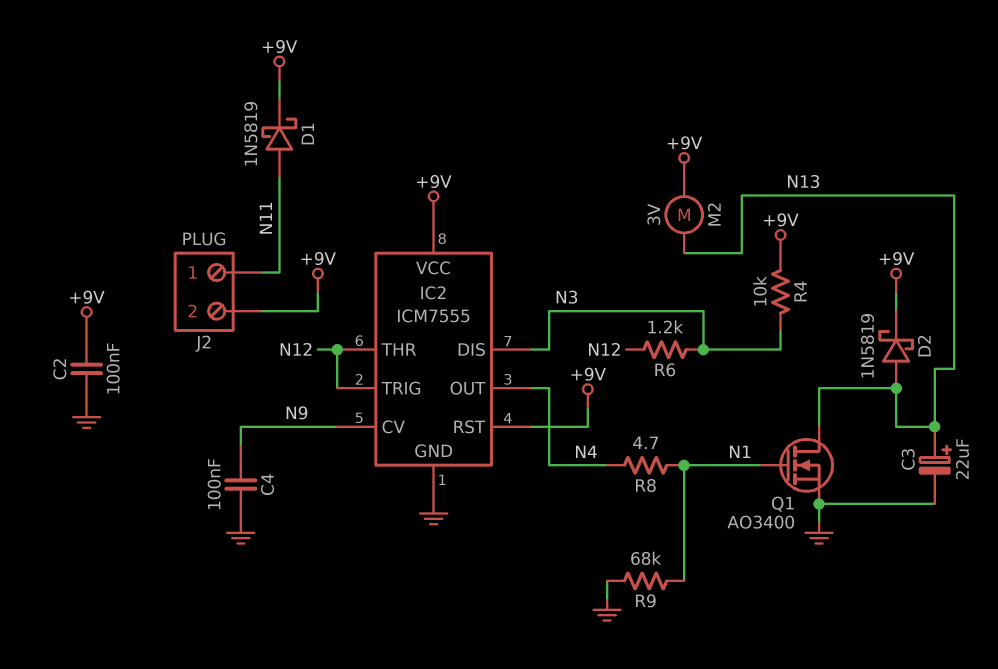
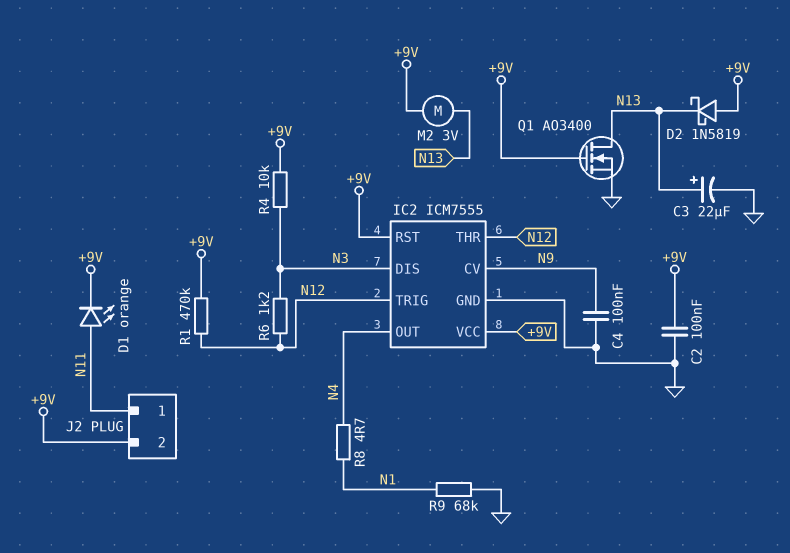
D1: schottky 1N5819 (A N11, K +9V) -> LED orange (A N11, K +9V)
D2: schottky 1N5819 (A N13, K +9V) -> schottky 1N5819 (A +9V, K N13)
Q1: NMOS AO3400 (G N1, D N13, S GND) -> NMOS AO3400 (G +9V, D N13, S GND)
R1: none -> 470k (+9V, N12)

